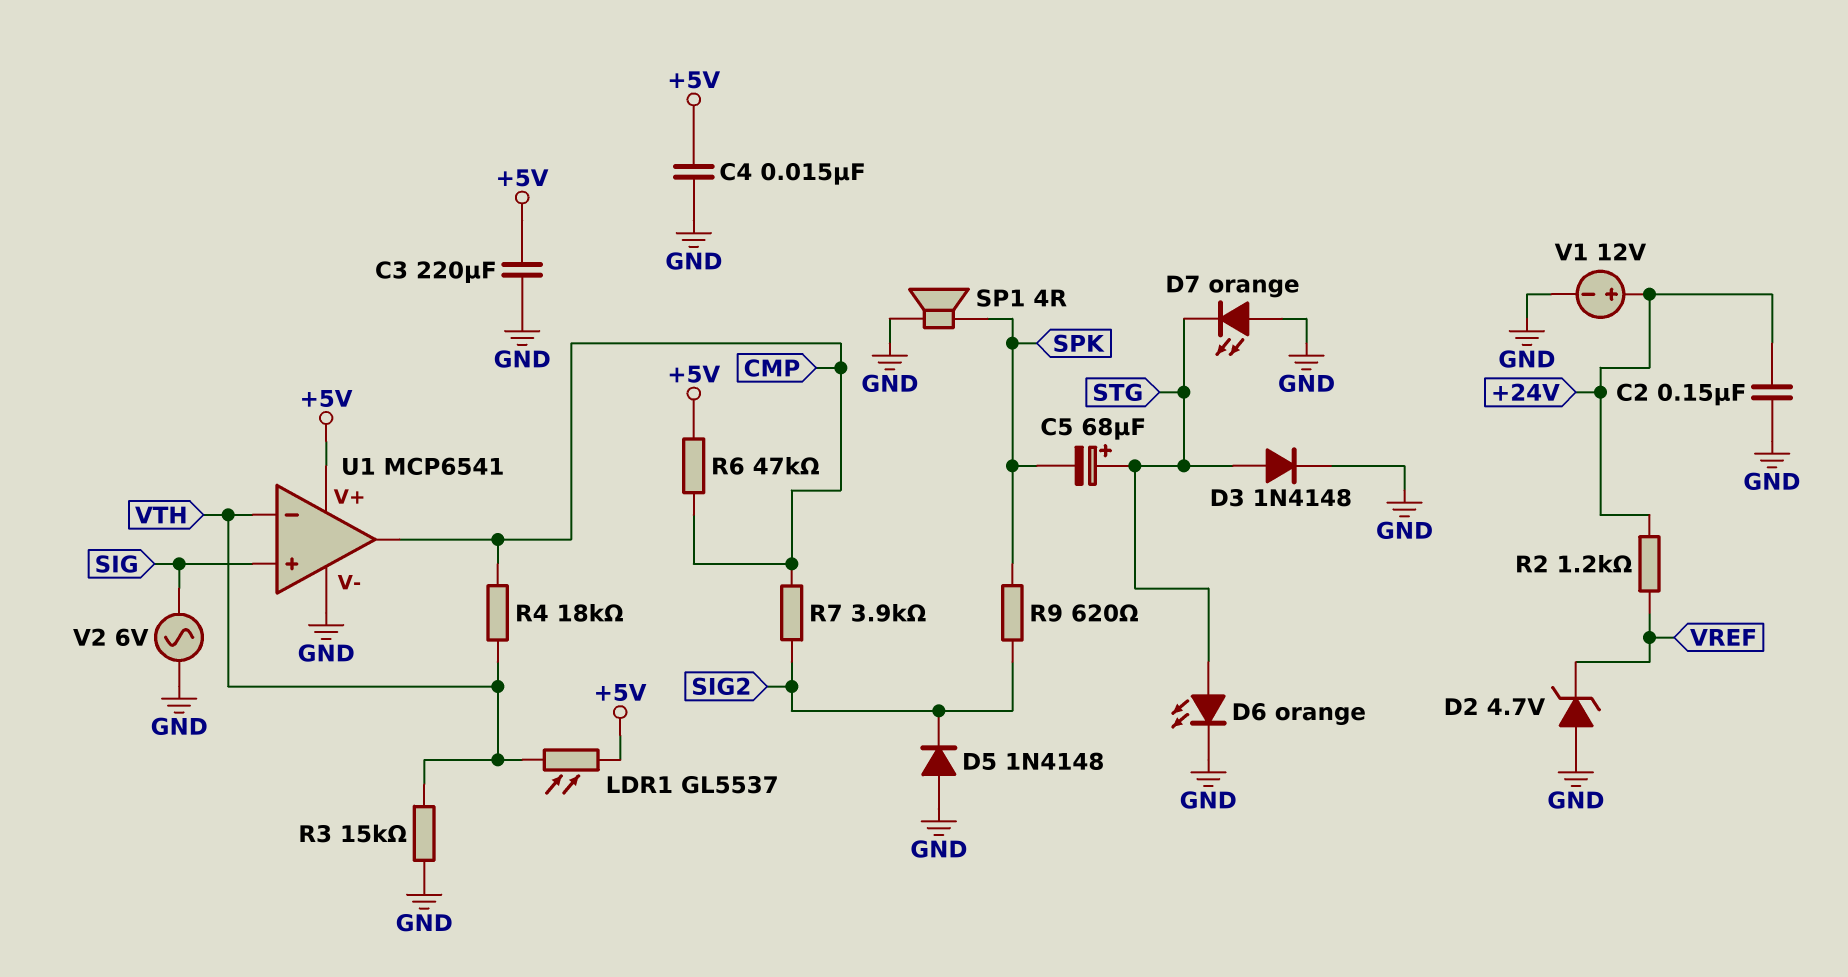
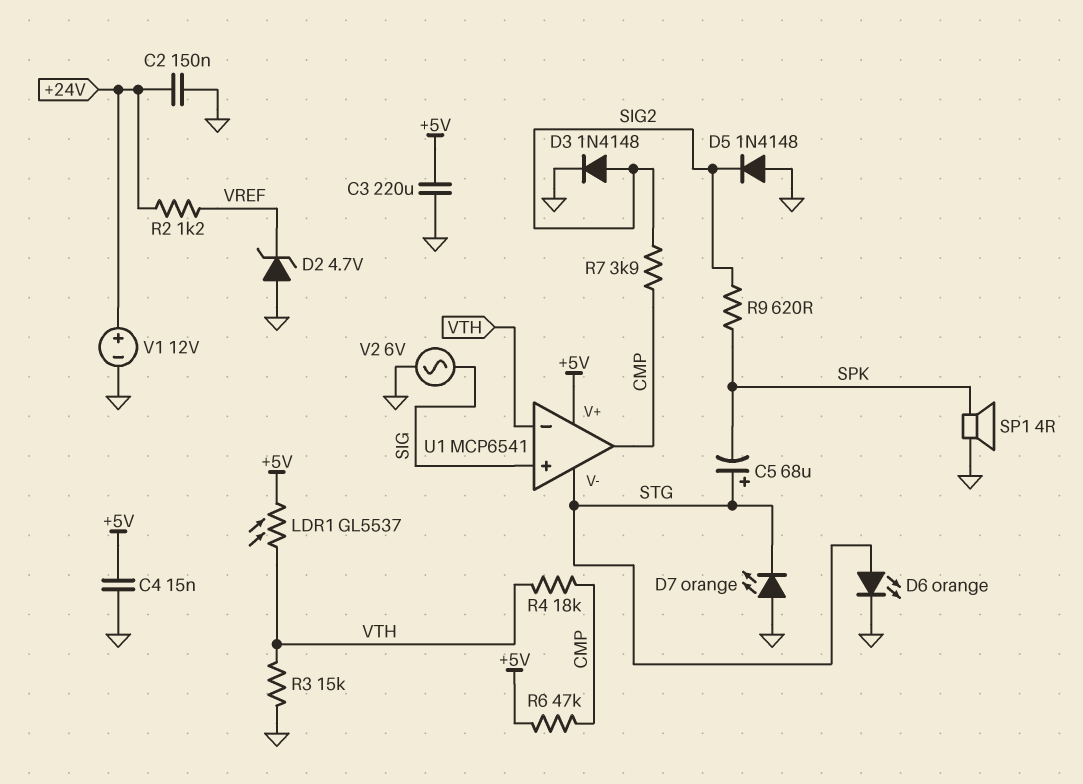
D3: diode 1N4148 (A STG, K GND) -> diode 1N4148 (A SIG2, K GND)
U1 pin V-: GND -> STG

